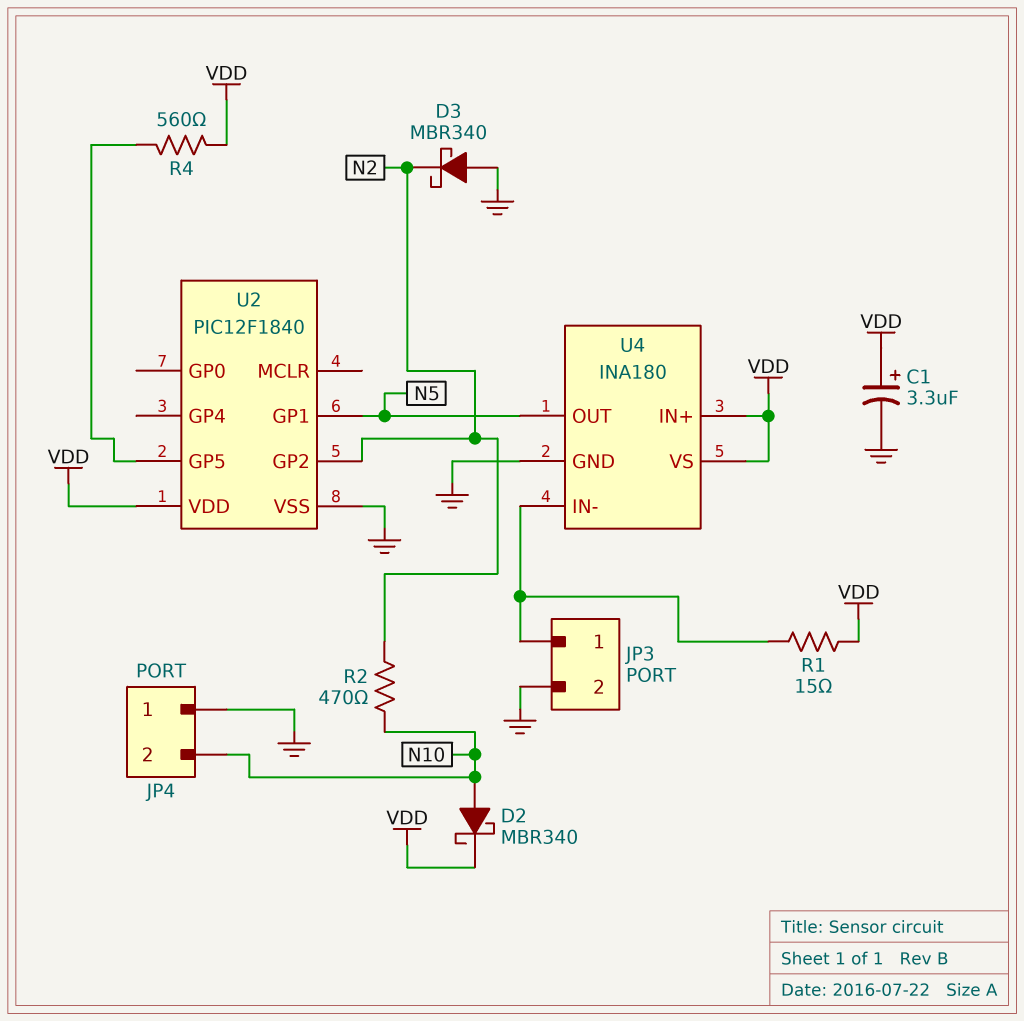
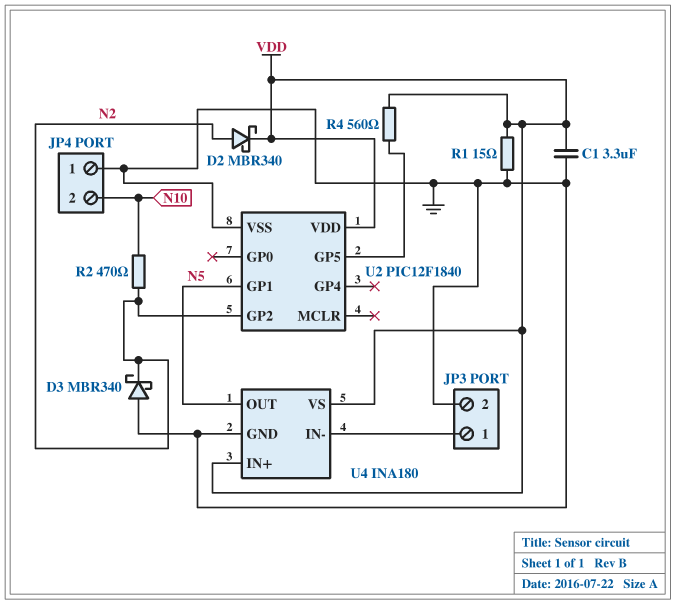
C1: 3.3uF (plus VDD, minus GND) -> 3.3uF (GND, VDD)
D2: schottky MBR340 (A N10, K VDD) -> schottky MBR340 (A N2, K VDD)
R1: 15 (JP3/1, VDD) -> 15 (GND, VDD)

